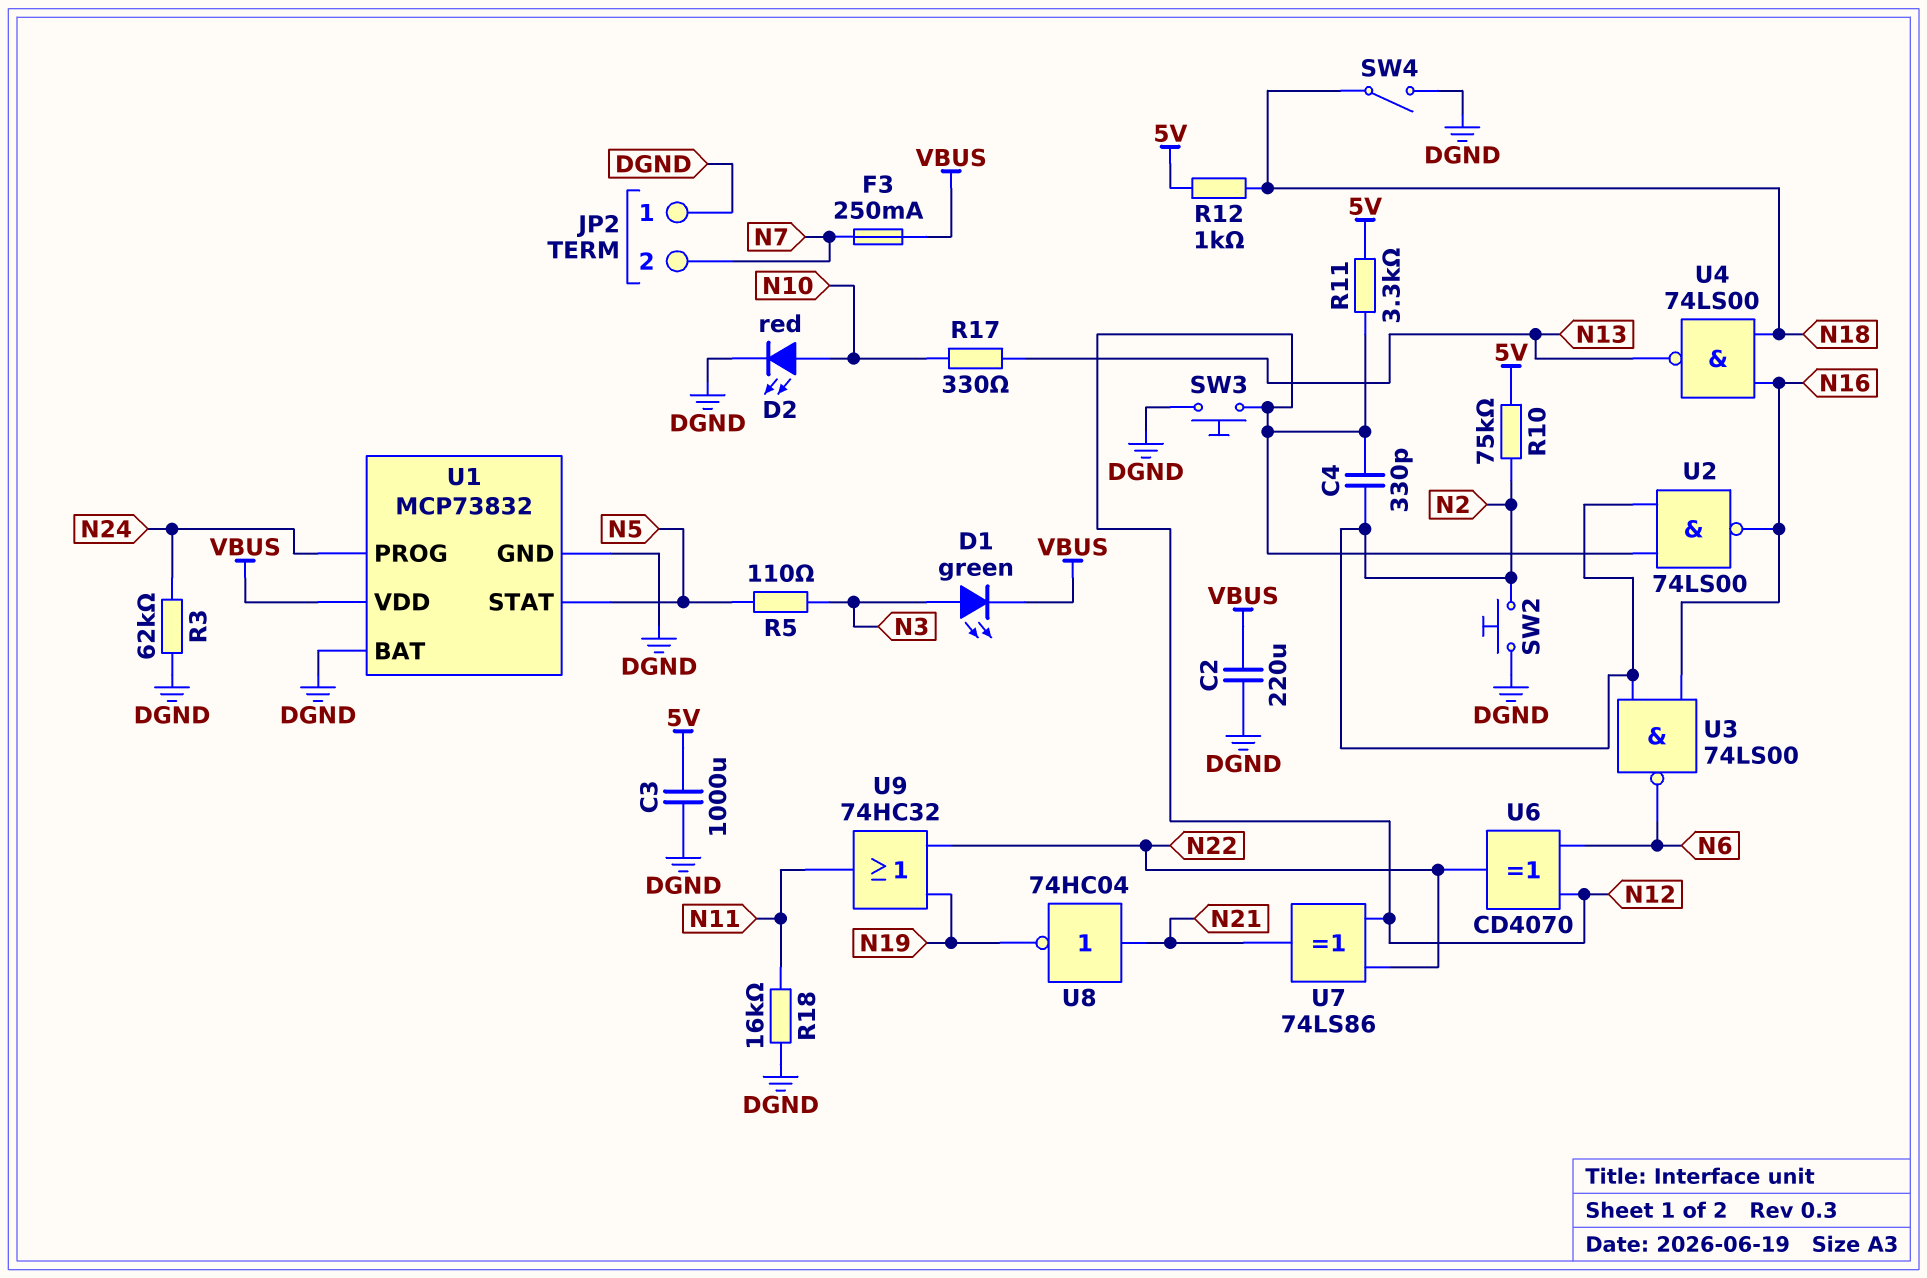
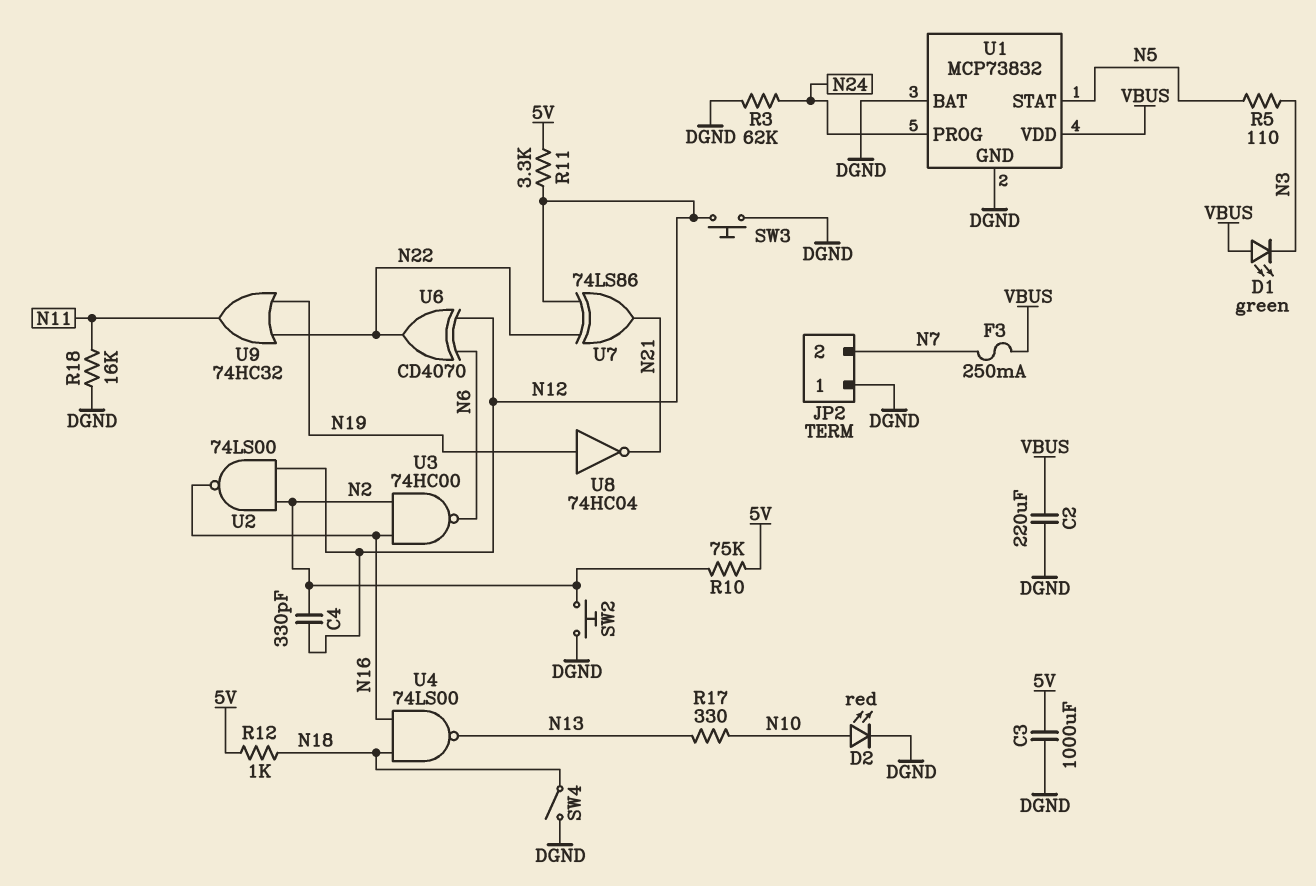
D1: LED green (A N3, K VBUS) -> LED green (A VBUS, K N3)
U3: NAND 74LS00 (in N2, in N16, out N6) -> NAND 74HC00 (in N2, in N16, out N6)
U8: NOT 74HC04 (in N21, out N19) -> NOT 74HC04 (in N19, out N21)

